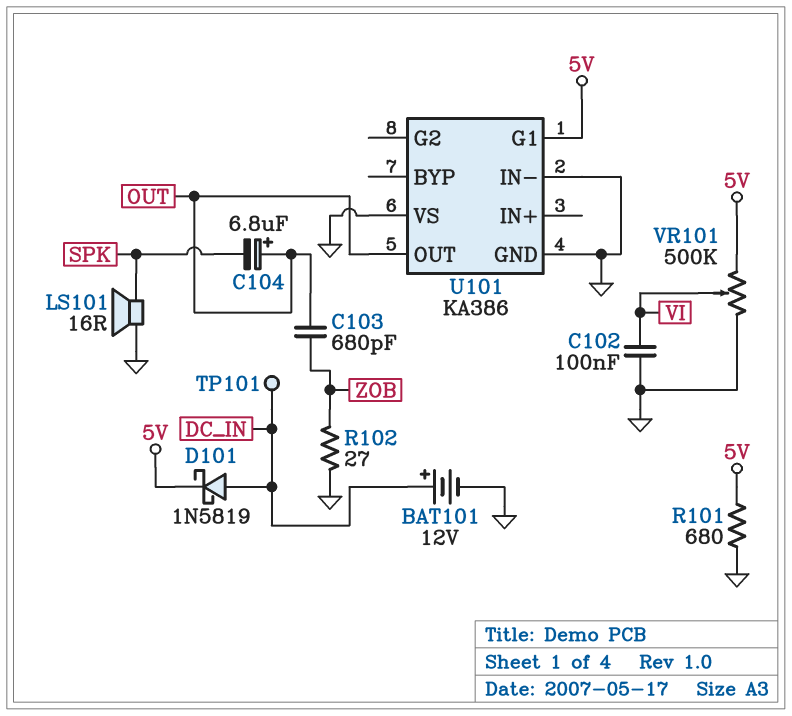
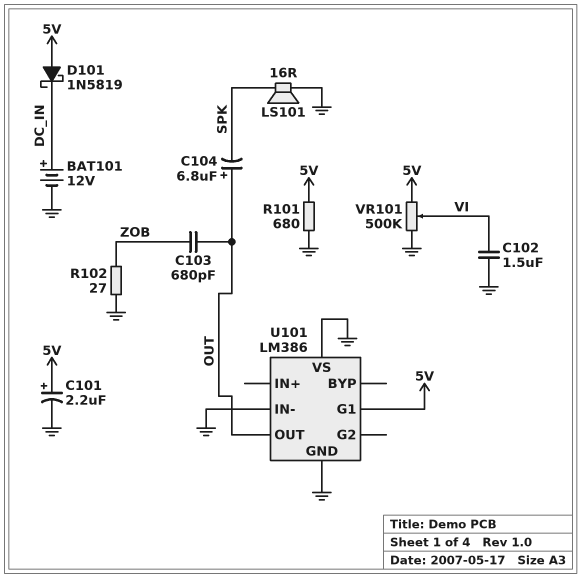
C101: none -> 2.2uF (plus 5V, minus GND)
C102: 100nF (GND, VI) -> 1.5uF (GND, VI)
D101: schottky 1N5819 (A DC_IN, K 5V) -> schottky 1N5819 (A 5V, K DC_IN)
TP101: test point (DC_IN) -> none
U101: KA386 -> LM386

